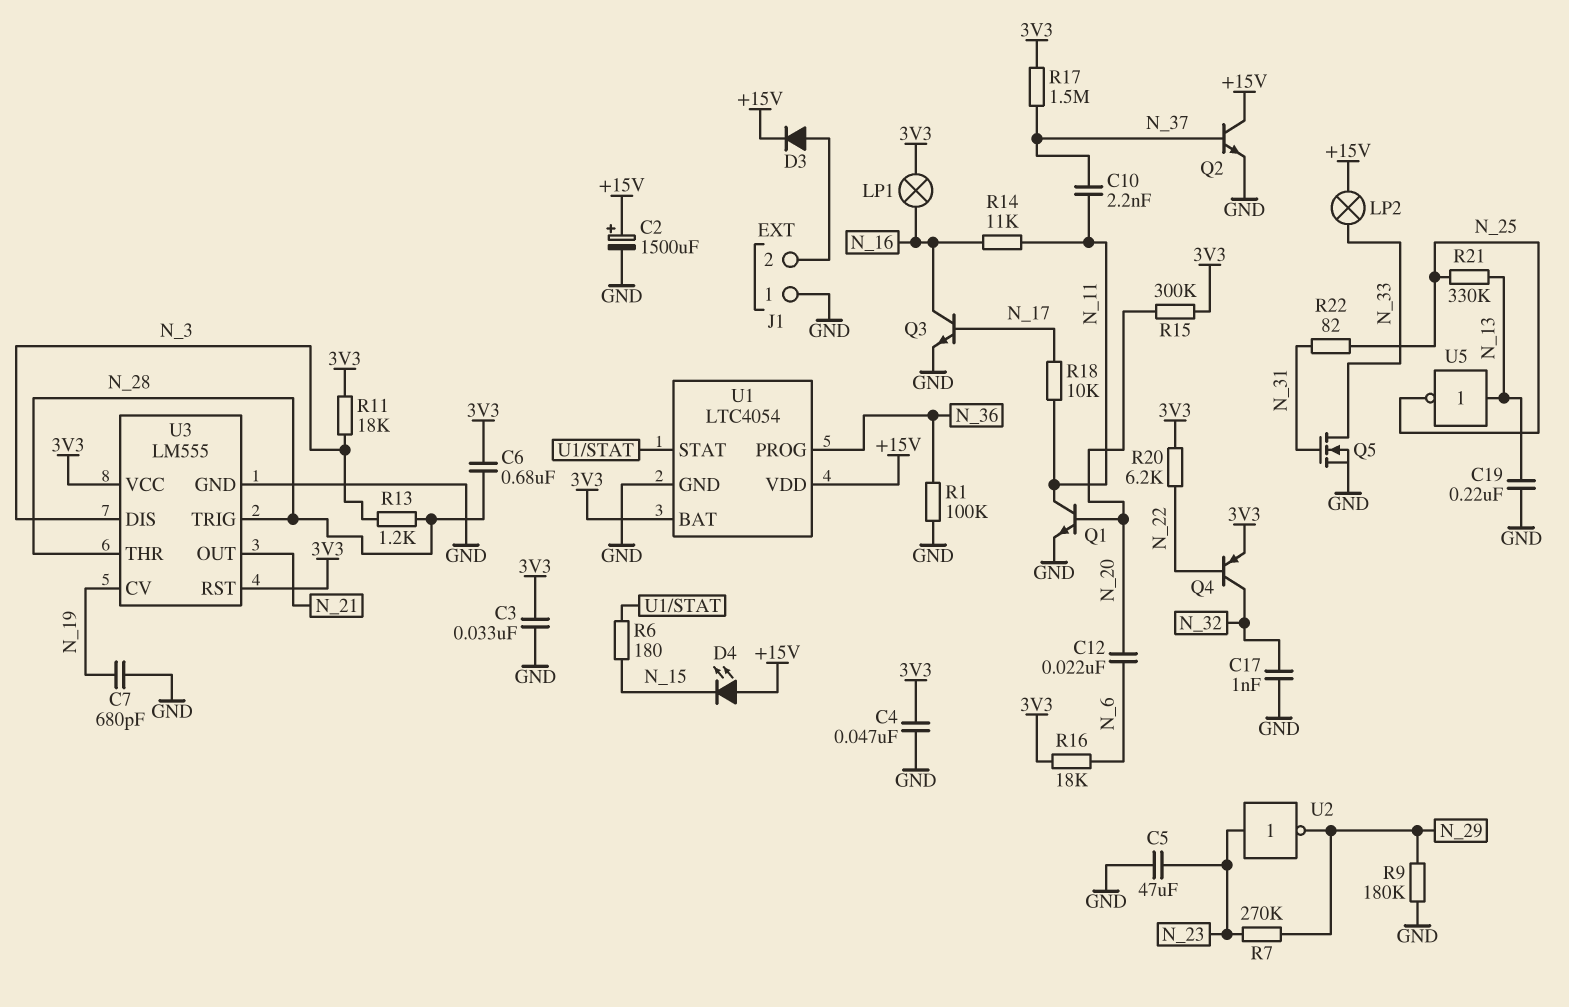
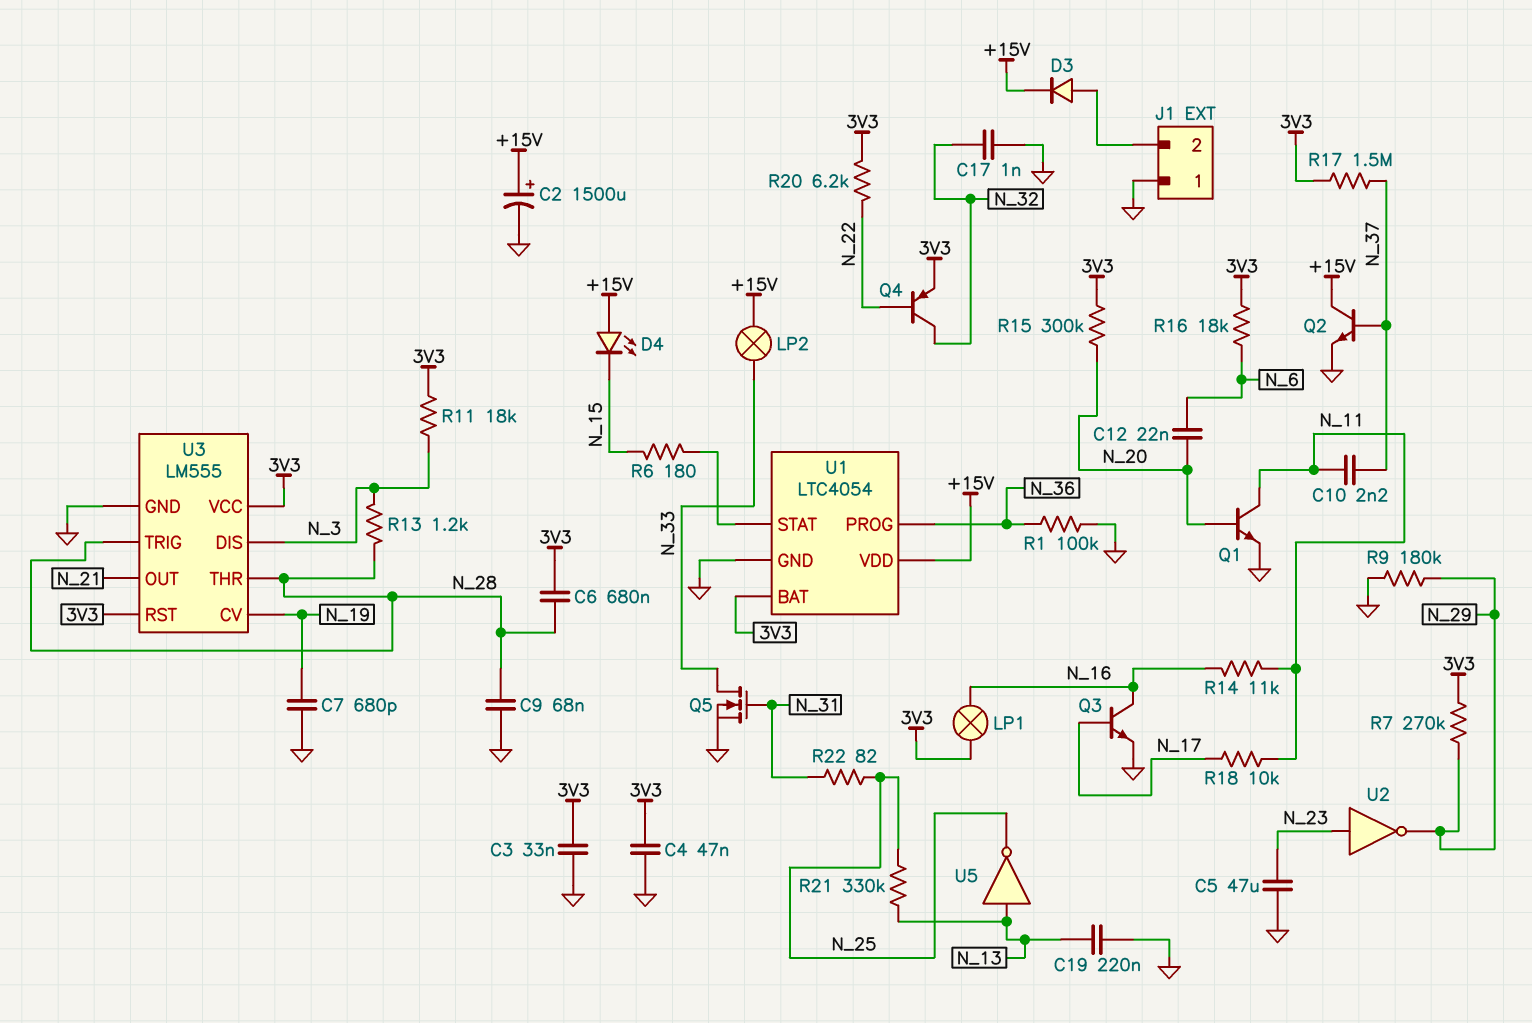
C9: none -> 68nF (GND, N_28)
R7: 270k (N_23, N_29) -> 270k (3V3, N_29)

